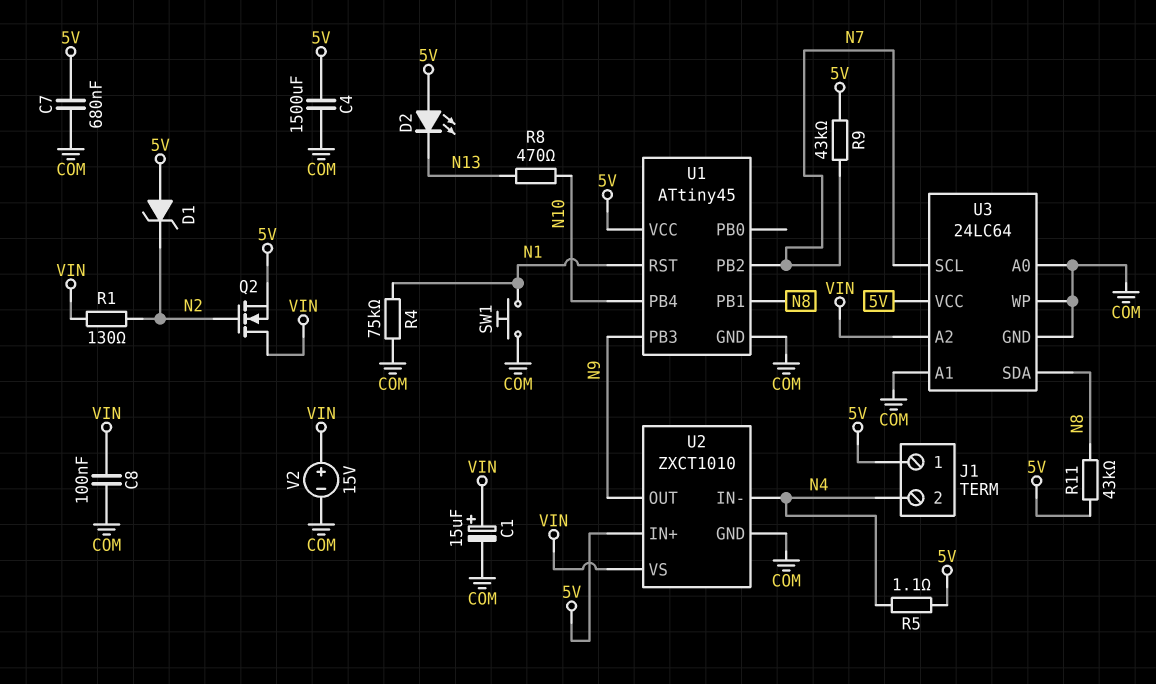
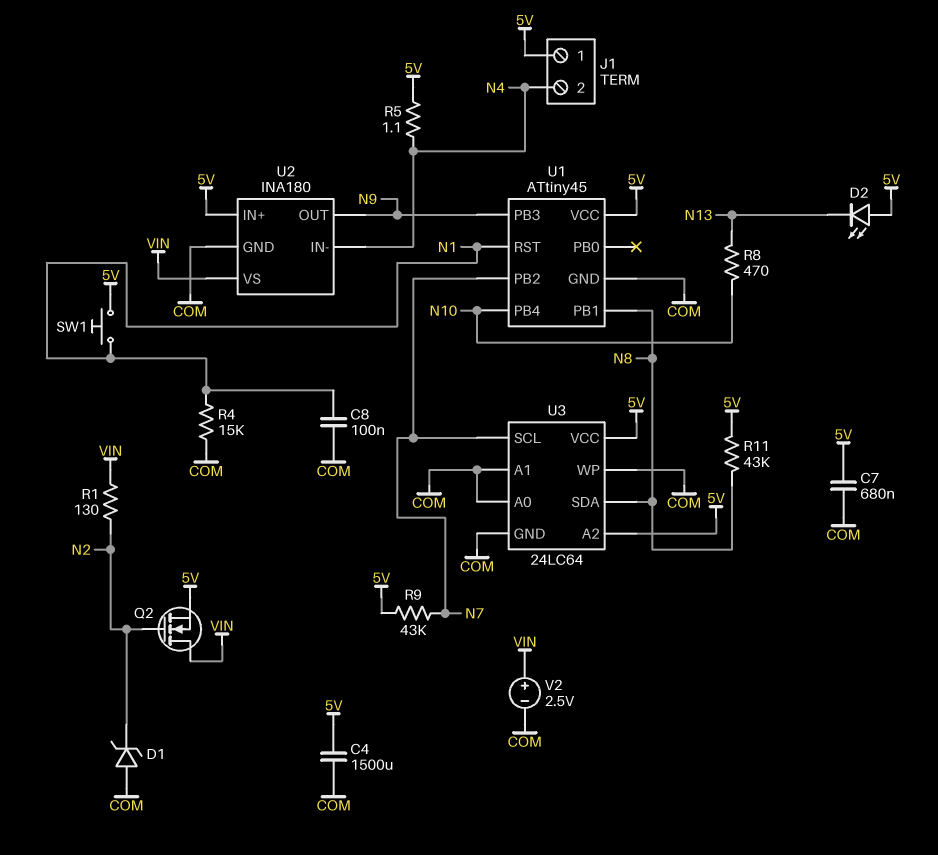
C1: 15uF (plus VIN, minus COM) -> none
C8: 100nF (COM, VIN) -> 100nF (COM, N1)
D1: zener (A 5V, K N2) -> zener (A COM, K N2)
R4: 75k (COM, N1) -> 15k (COM, N1)
SW1: button (COM, N1) -> button (5V, N1)
U2: ZXCT1010 -> INA180
U3 pin A2: VIN -> 5V
V2: 15V (plus VIN, minus COM) -> 2.5V (plus VIN, minus COM)

